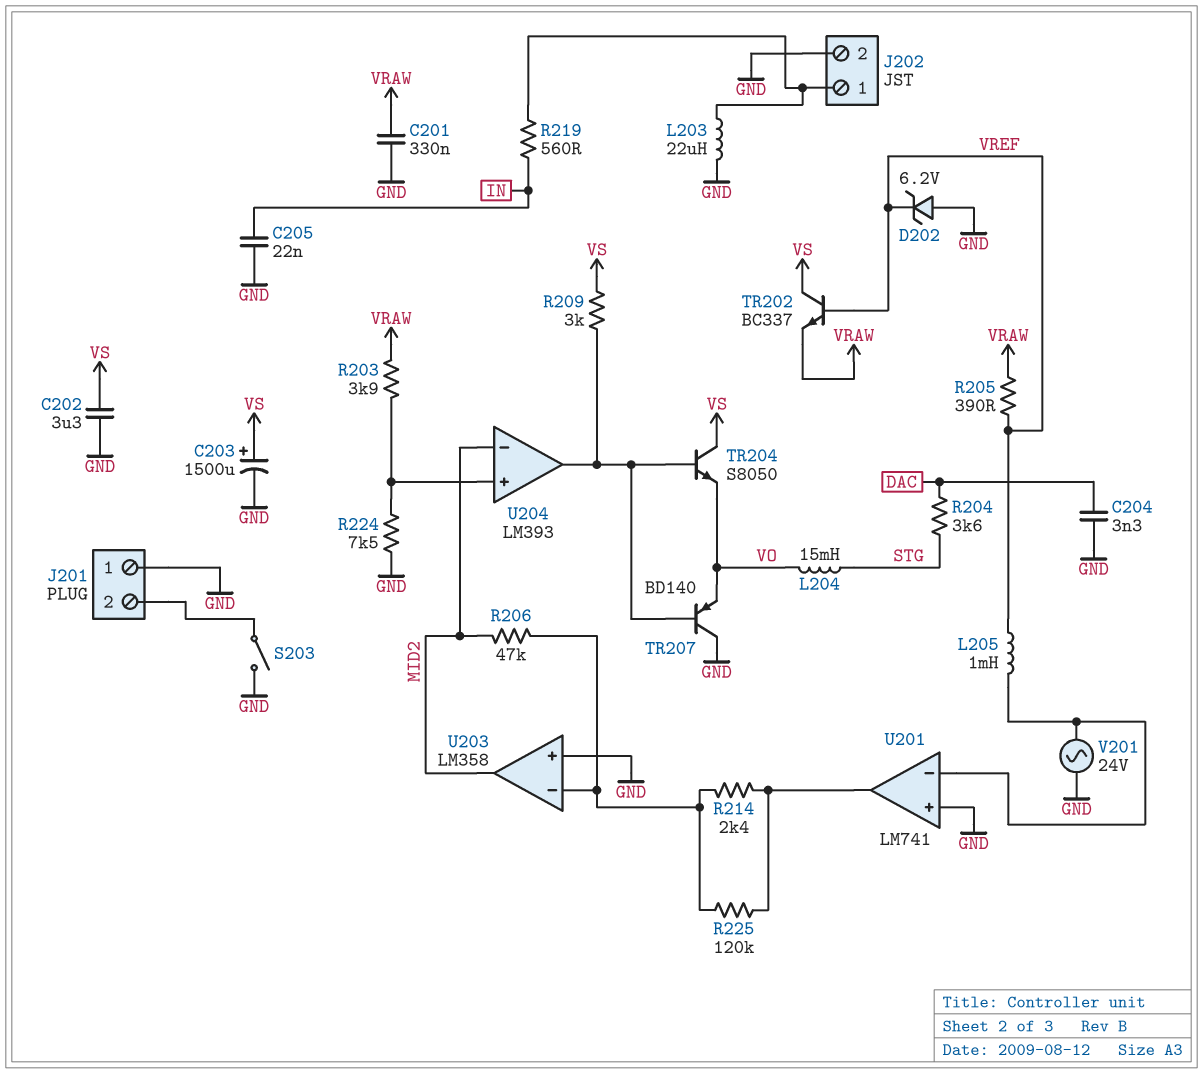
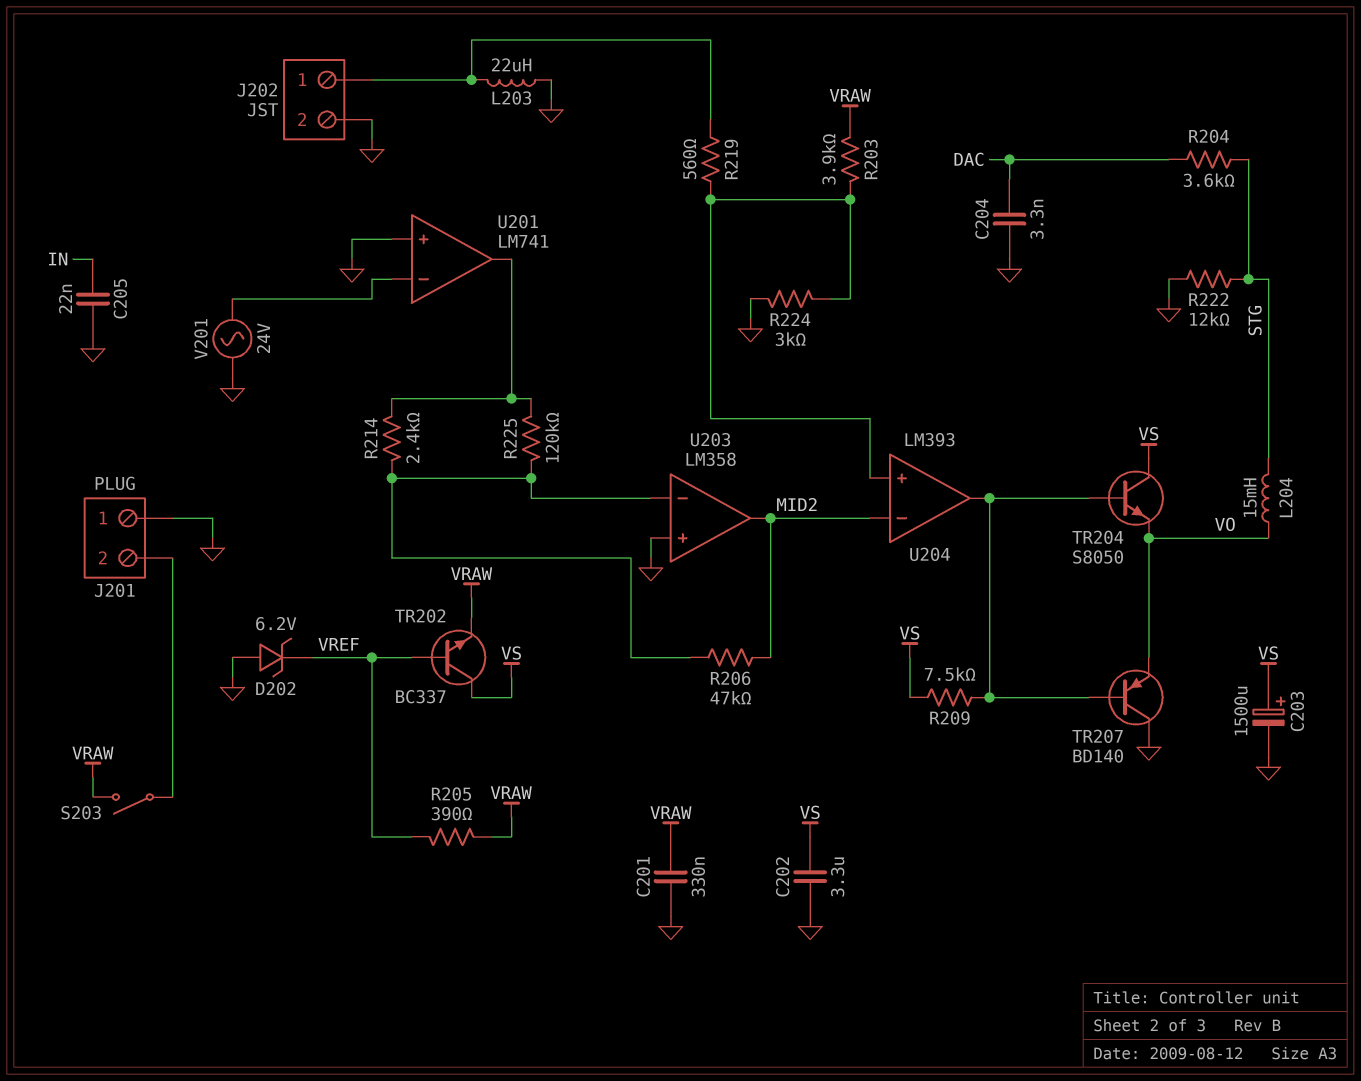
L205: 1mH (U201/in-, VREF) -> none
R209: 3k (U204/out, VS) -> 7.5k (U204/out, VS)
R219: 560 (IN, J202/1) -> 560 (J202/1, U204/in+)
R222: none -> 12k (GND, STG)
R224: 7.5k (GND, U204/in+) -> 3k (GND, U204/in+)
S203: switch (GND, J201/2) -> switch (J201/2, VRAW)

